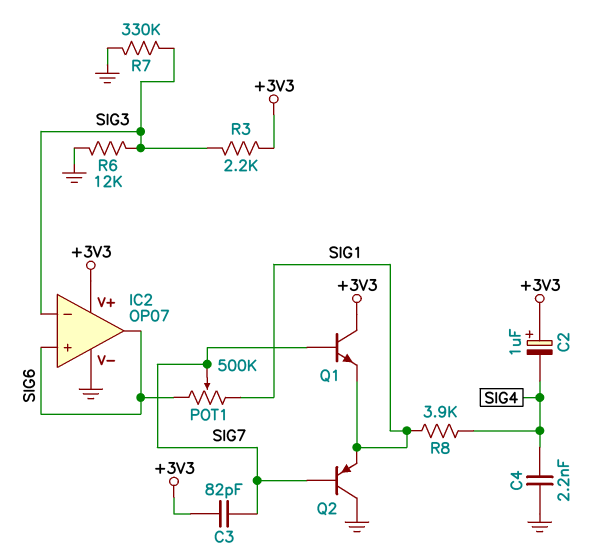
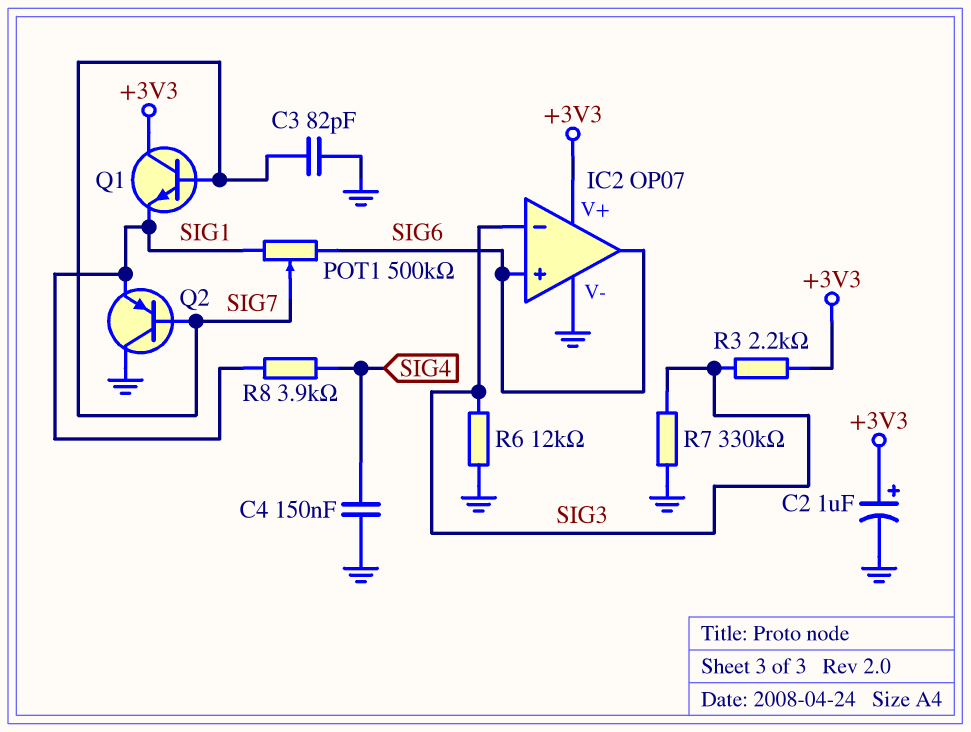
C2: 1uF (plus +3V3, minus SIG4) -> 1uF (plus +3V3, minus GND)
C3: 82pF (+3V3, SIG7) -> 82pF (GND, SIG7)
C4: 2.2nF (GND, SIG4) -> 150nF (GND, SIG4)

